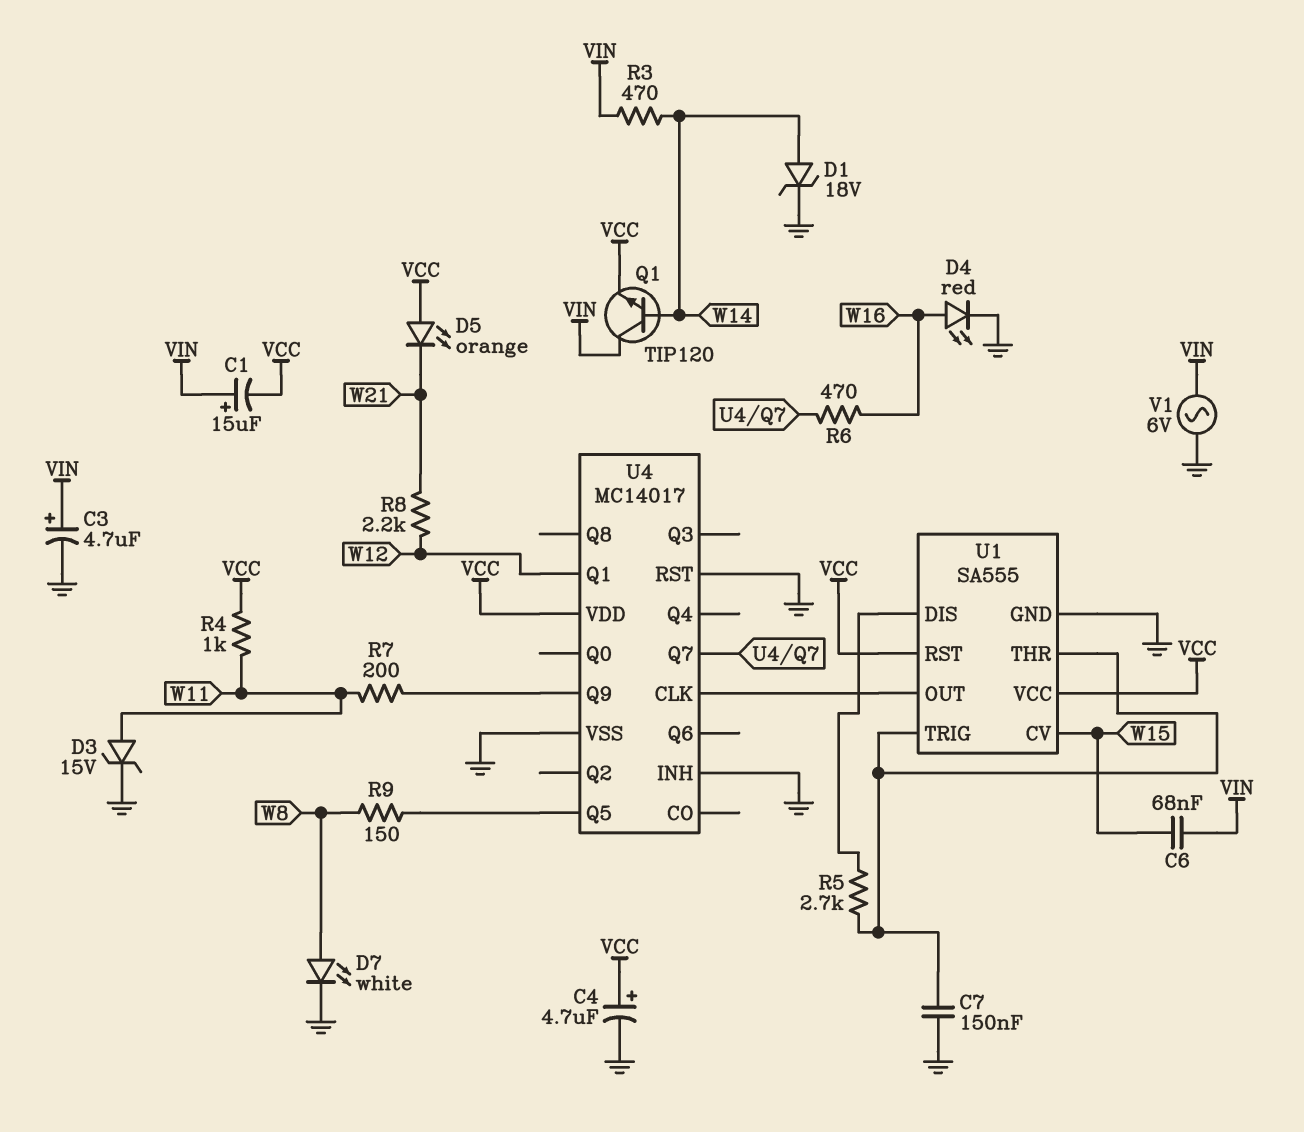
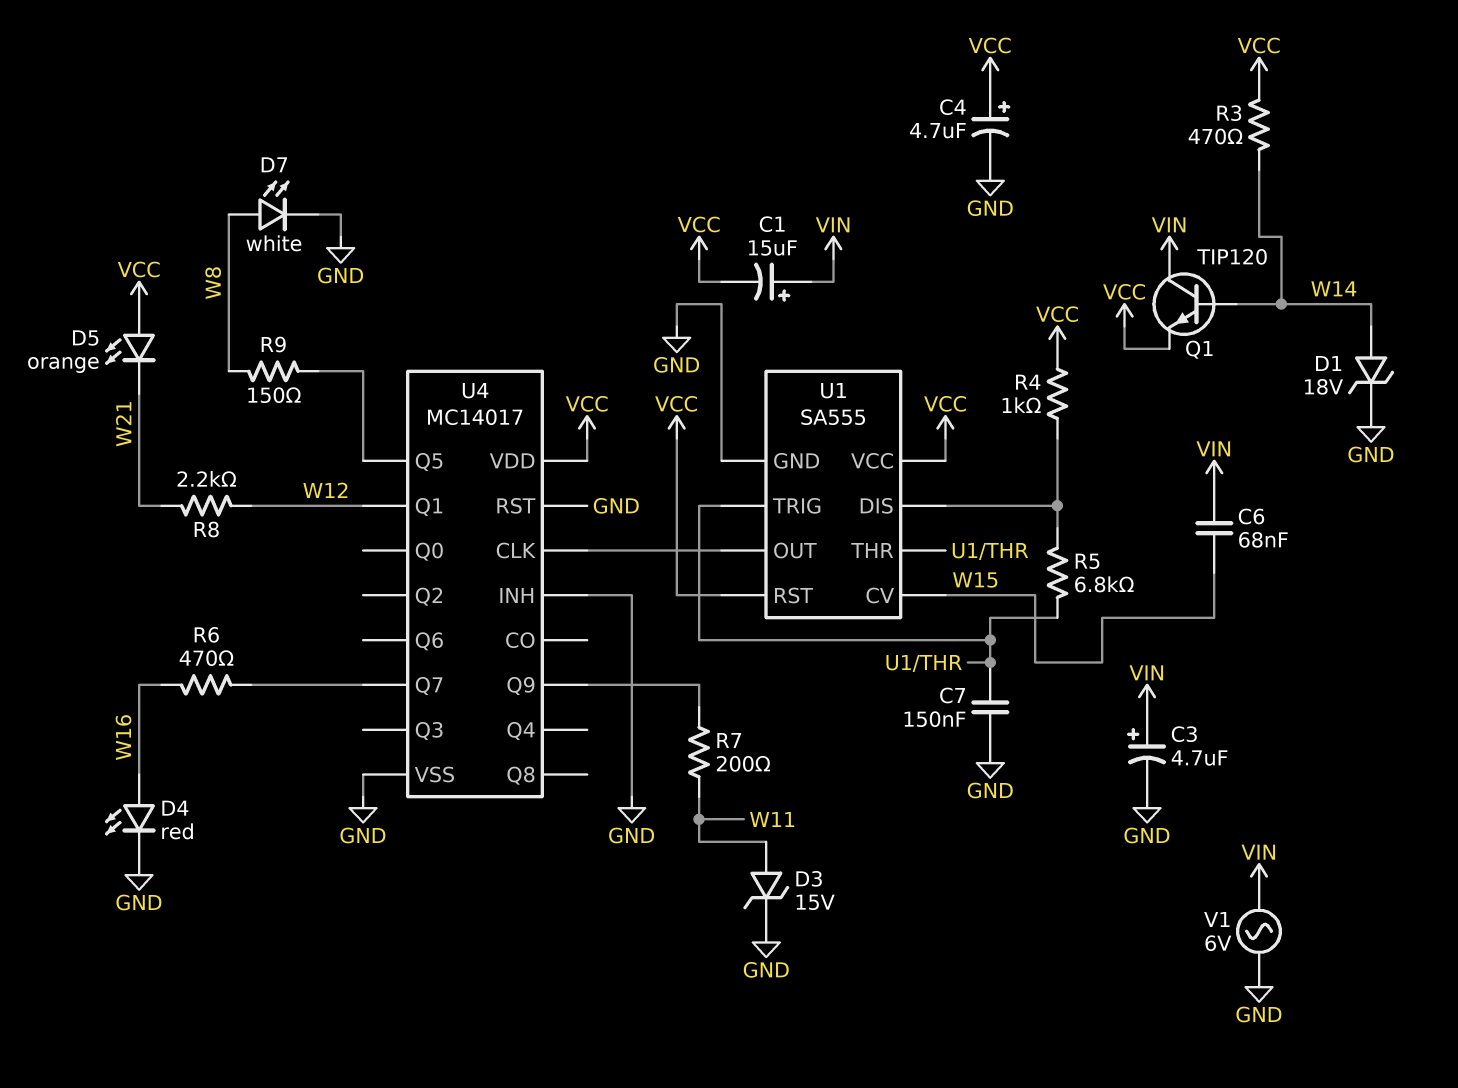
R3: 470 (VIN, W14) -> 470 (VCC, W14)
R4: 1k (VCC, W11) -> 1k (U1/DIS, VCC)
R5: 2.7k (U1/DIS, U1/THR) -> 6.8k (U1/DIS, U1/THR)

